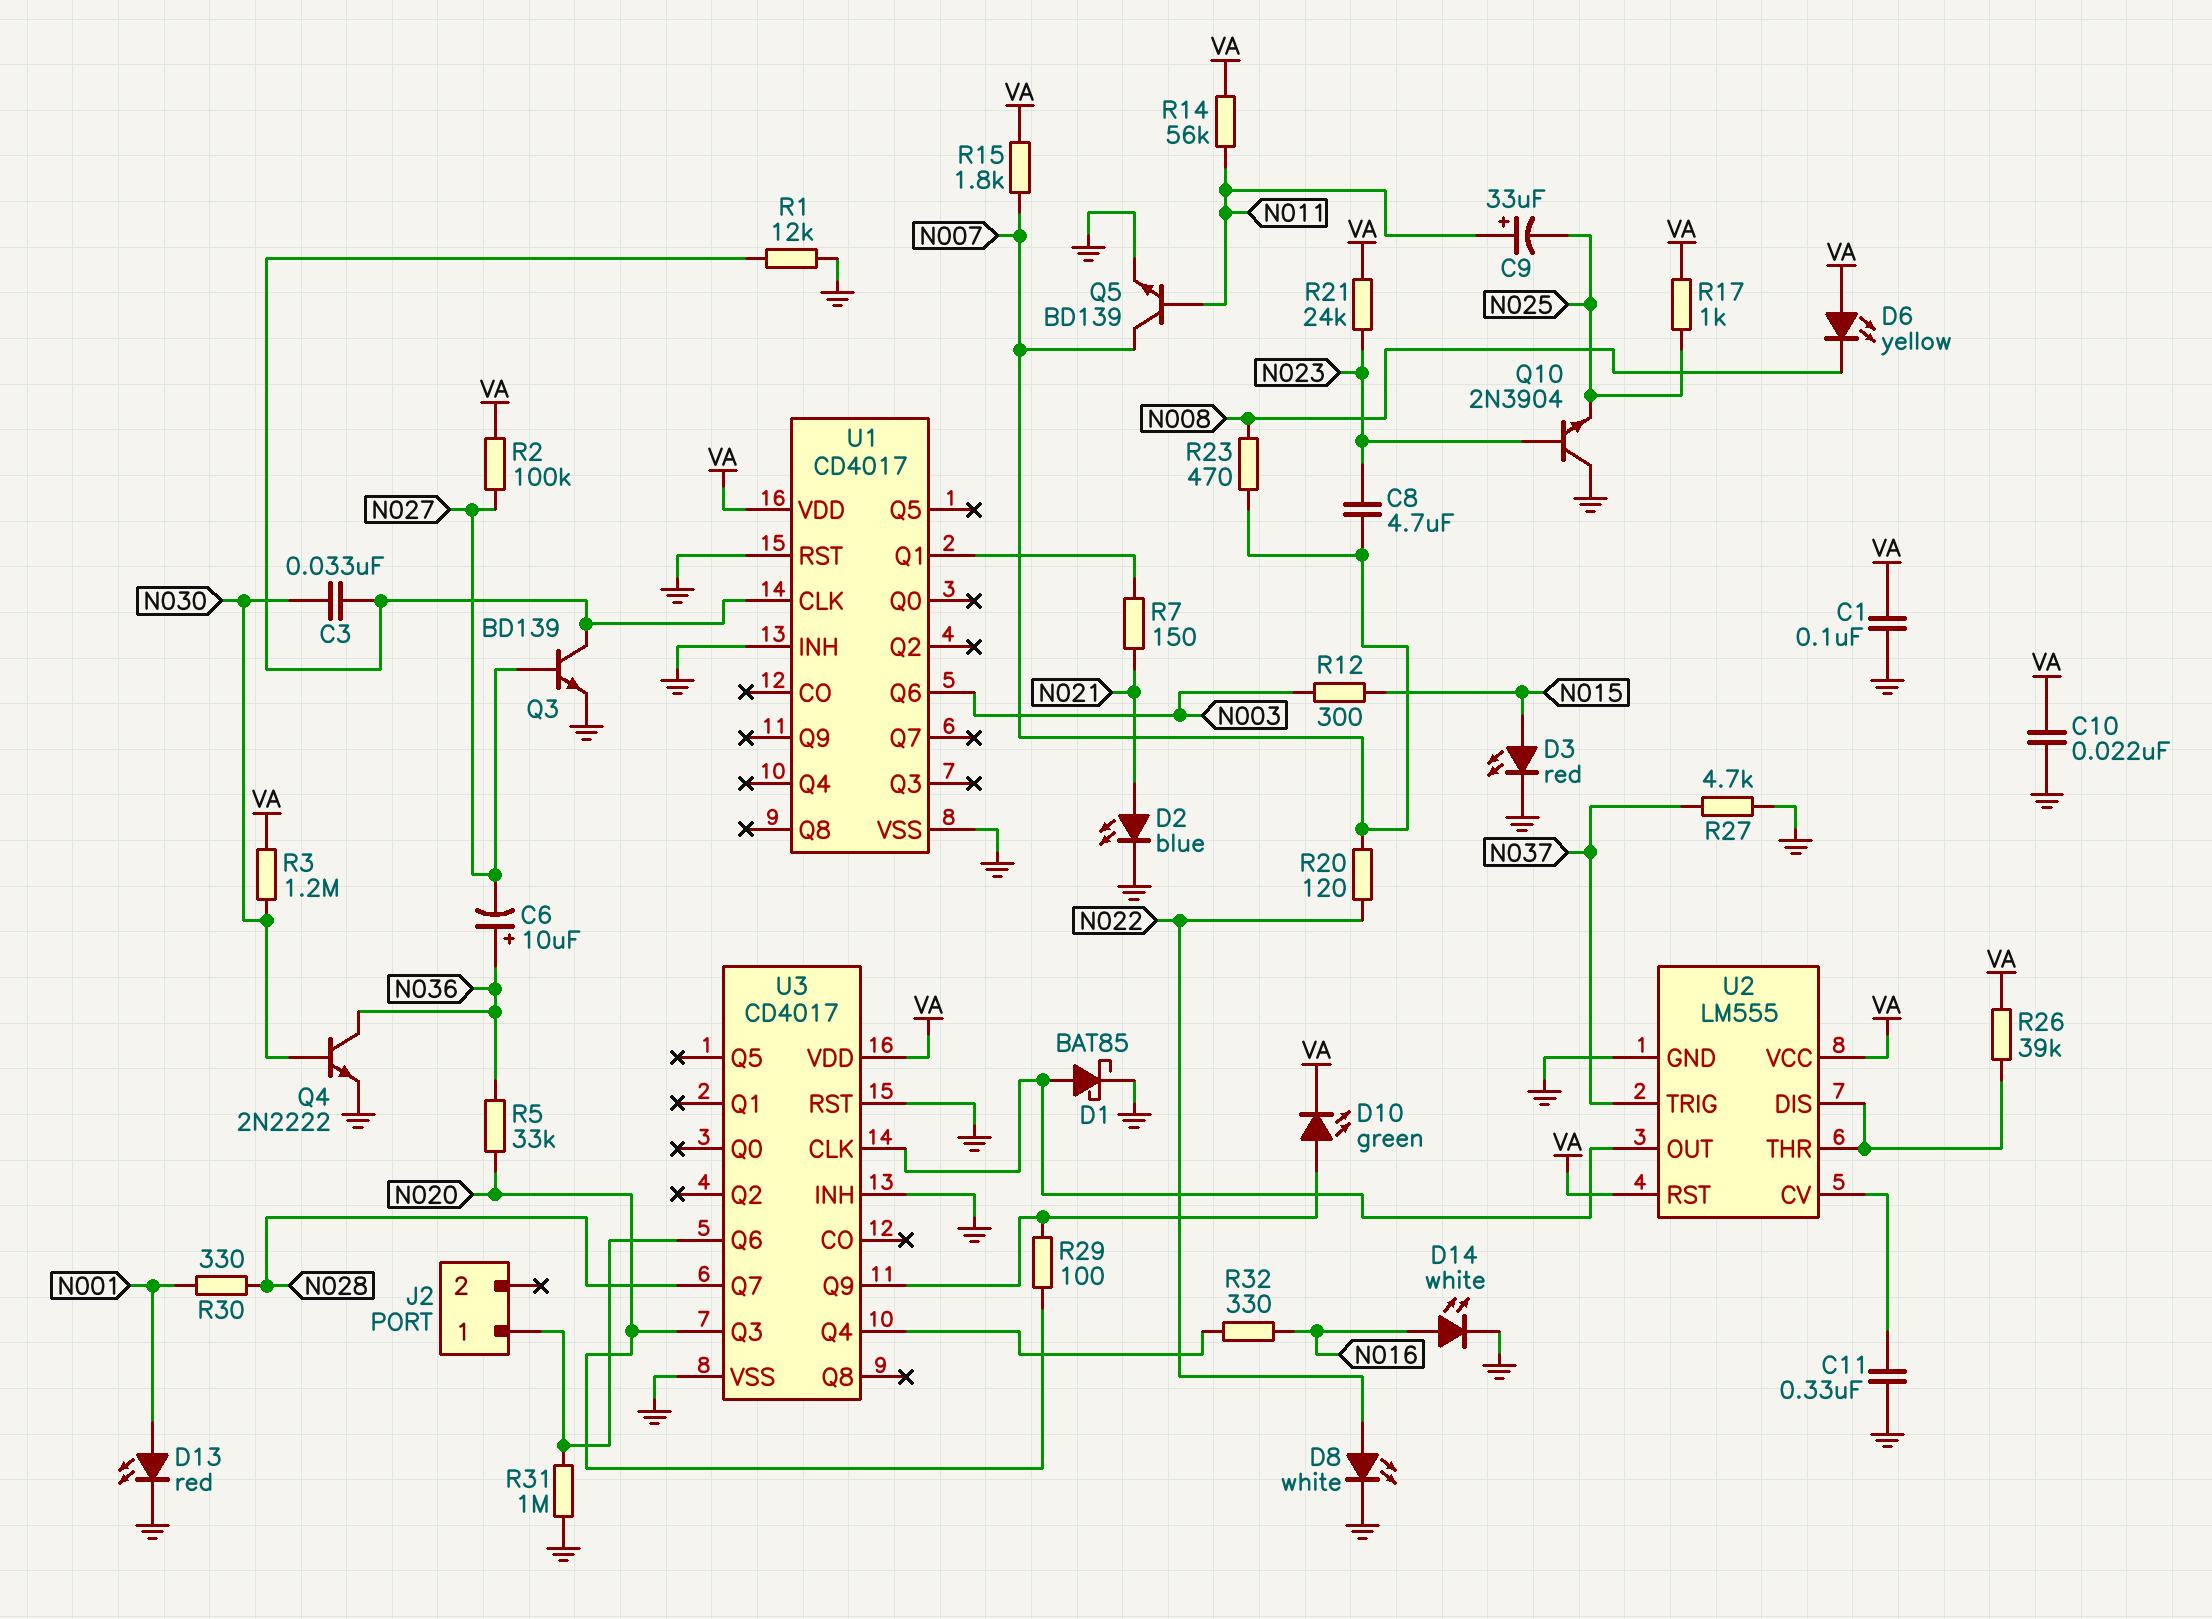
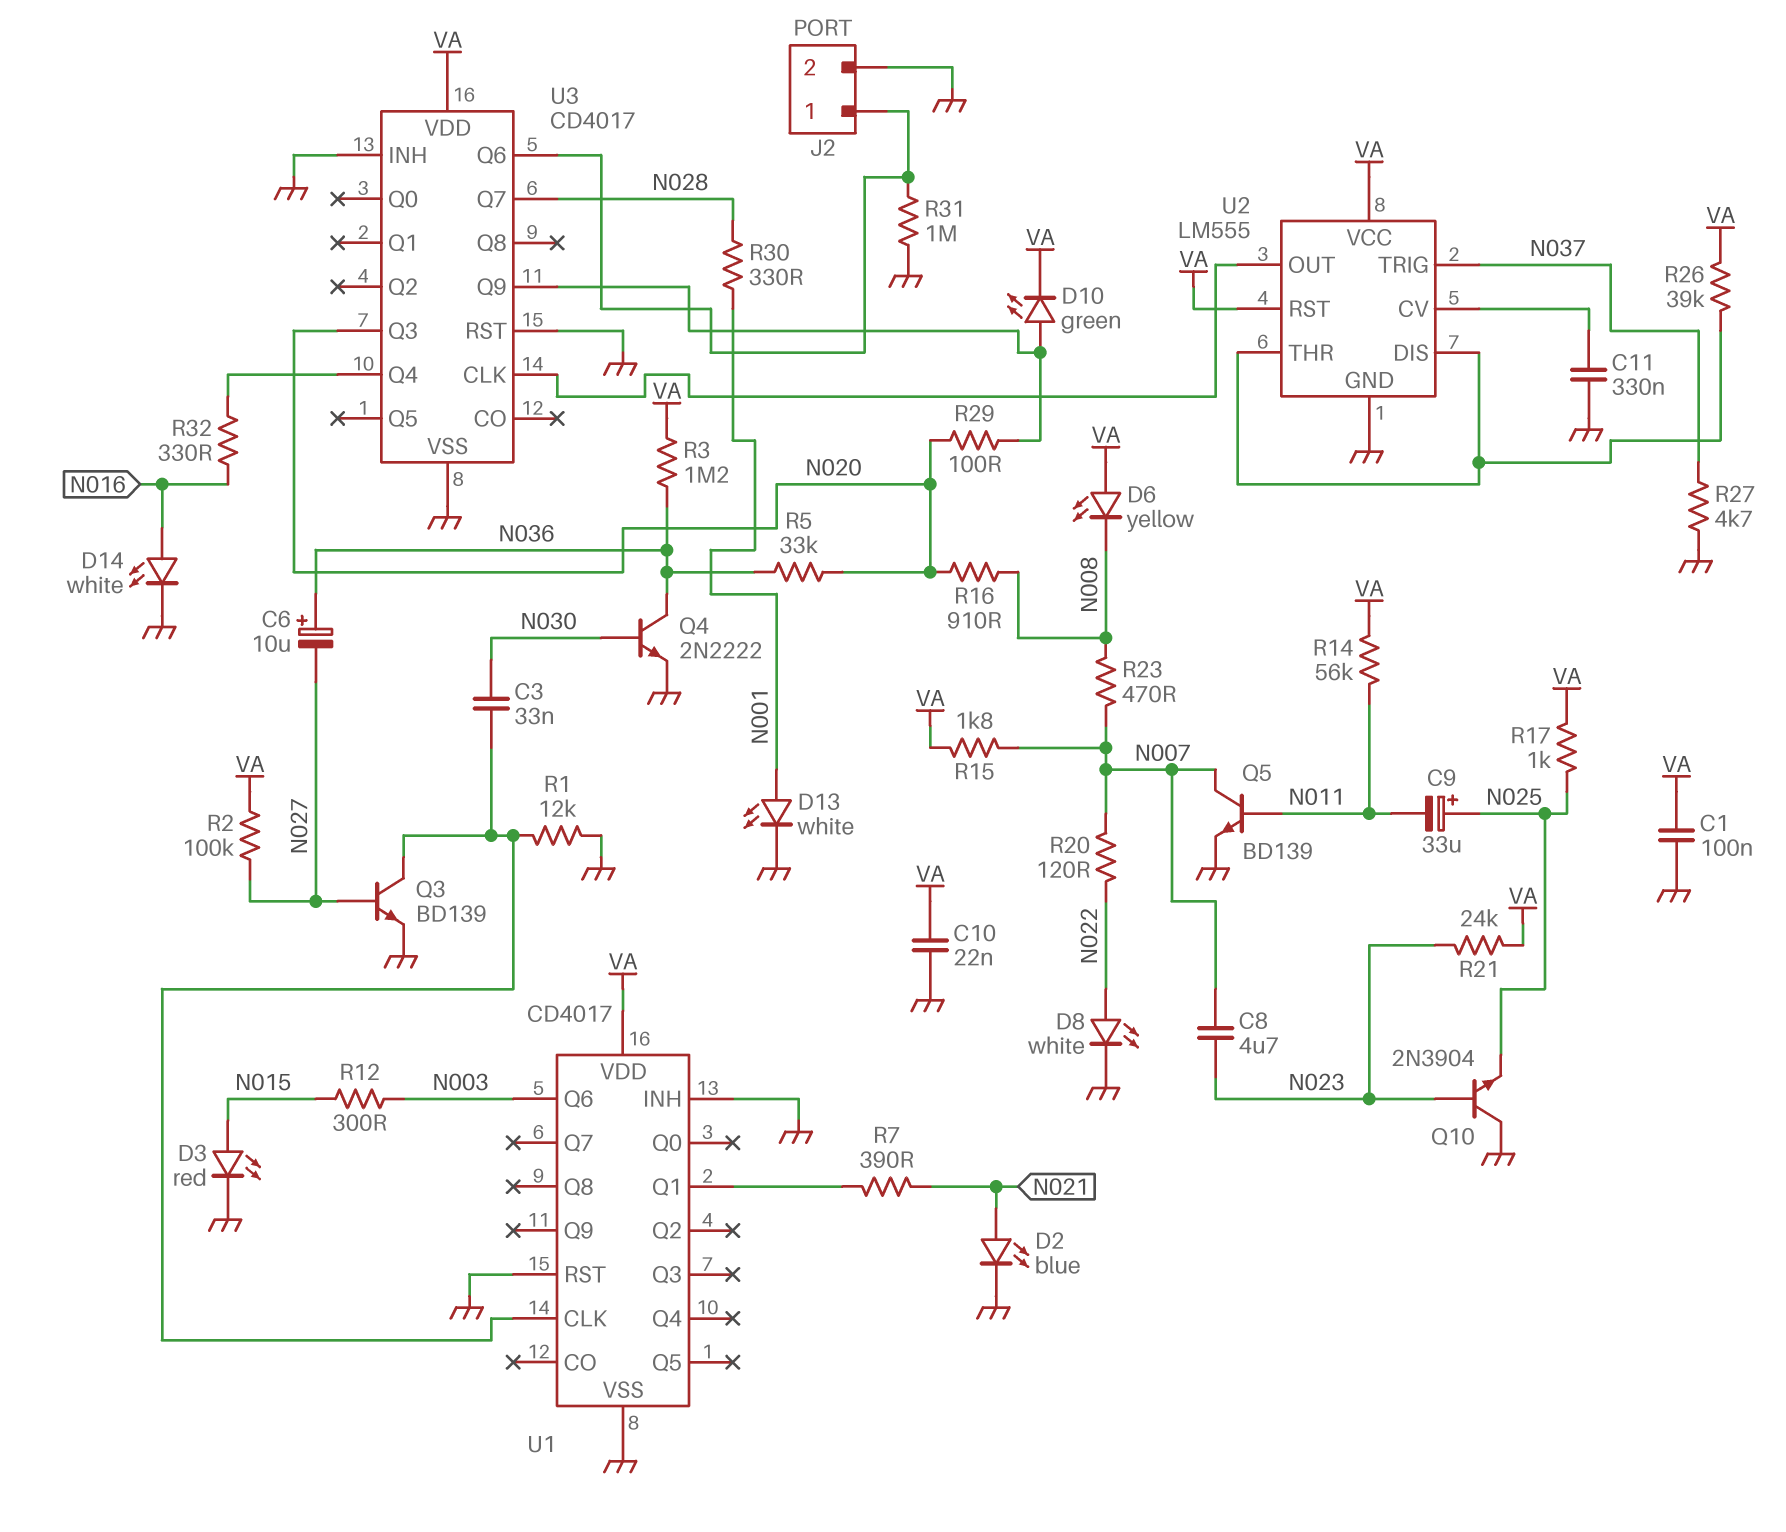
C9: 33uF (plus N011, minus N025) -> 33uF (plus N025, minus N011)
D1: schottky BAT85 (A U2/OUT, K GND) -> none
D13: LED red (A N001, K GND) -> LED white (A N001, K GND)
J2 pin 2: none -> GND
R3: 1.2M (N030, VA) -> 1.2M (N036, VA)
R7: 150 (N021, U1/Q1) -> 390 (N021, U1/Q1)
R16: none -> 910 (N008, N020)

